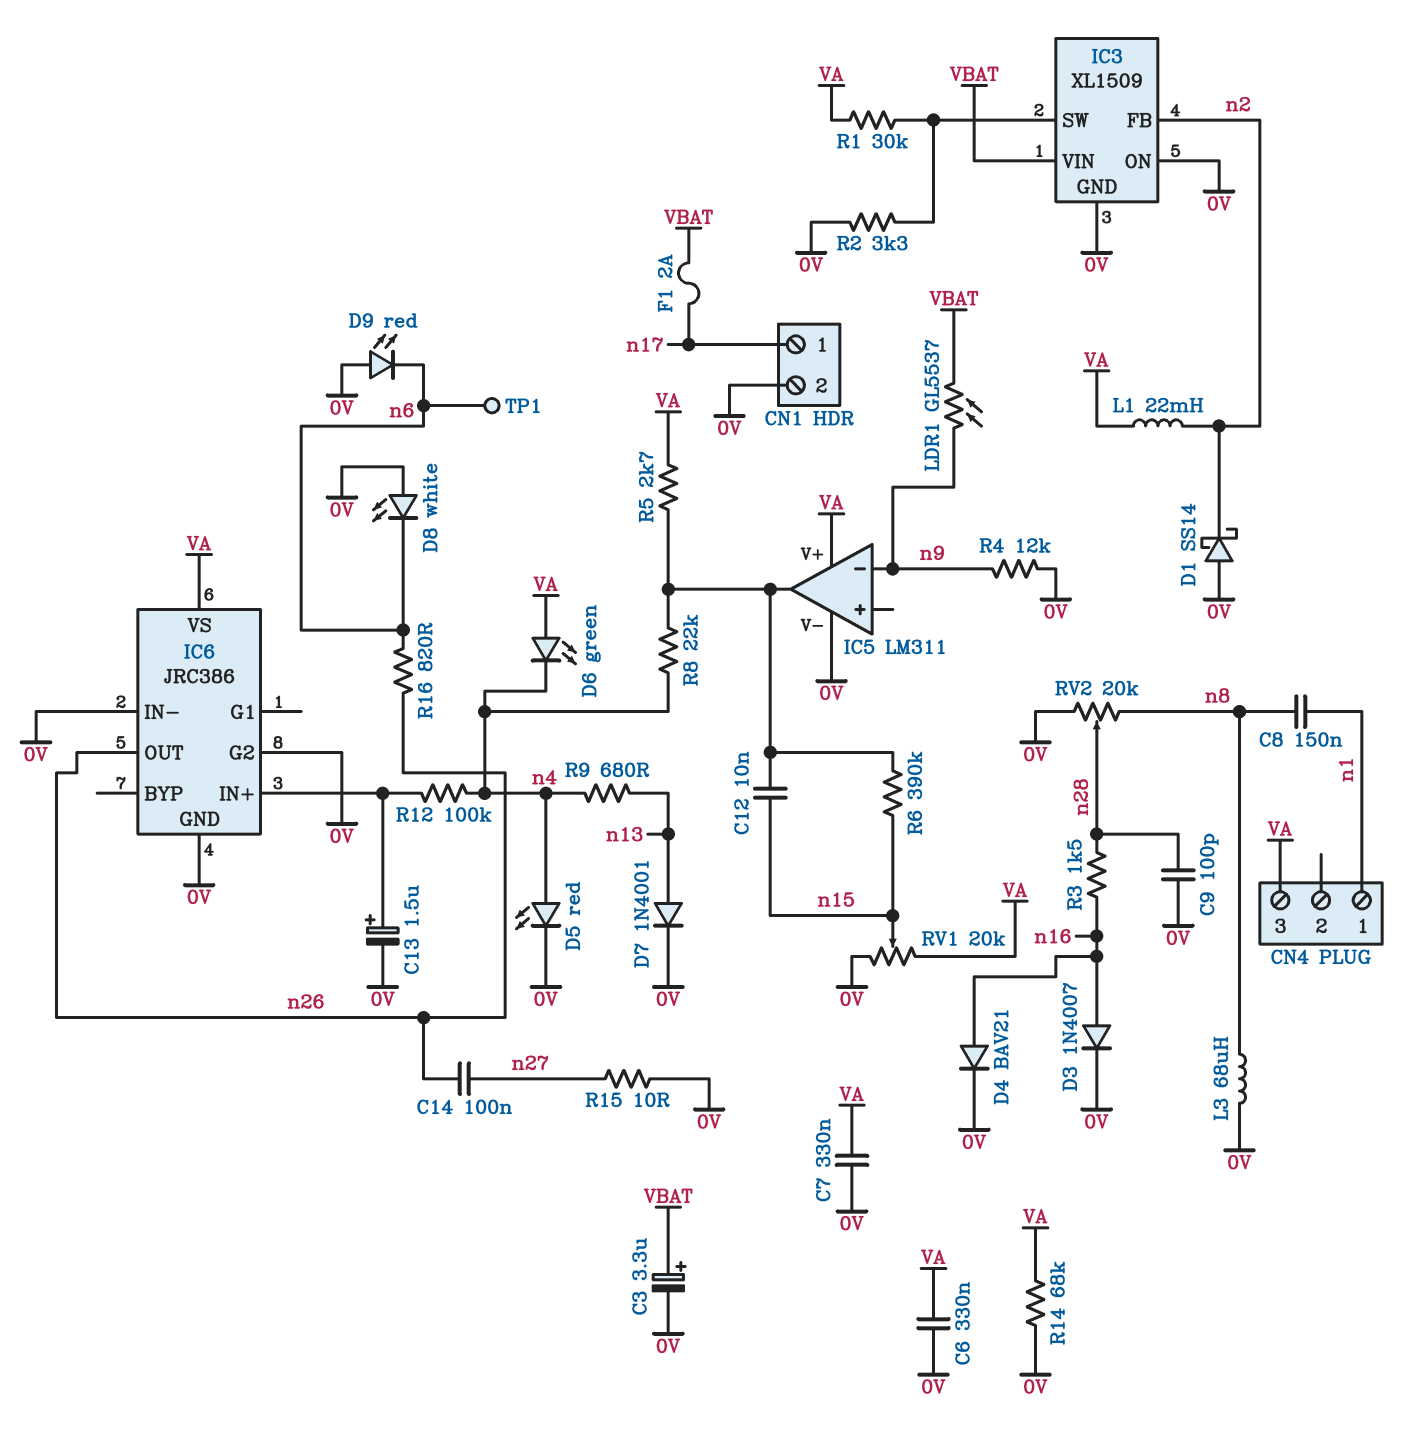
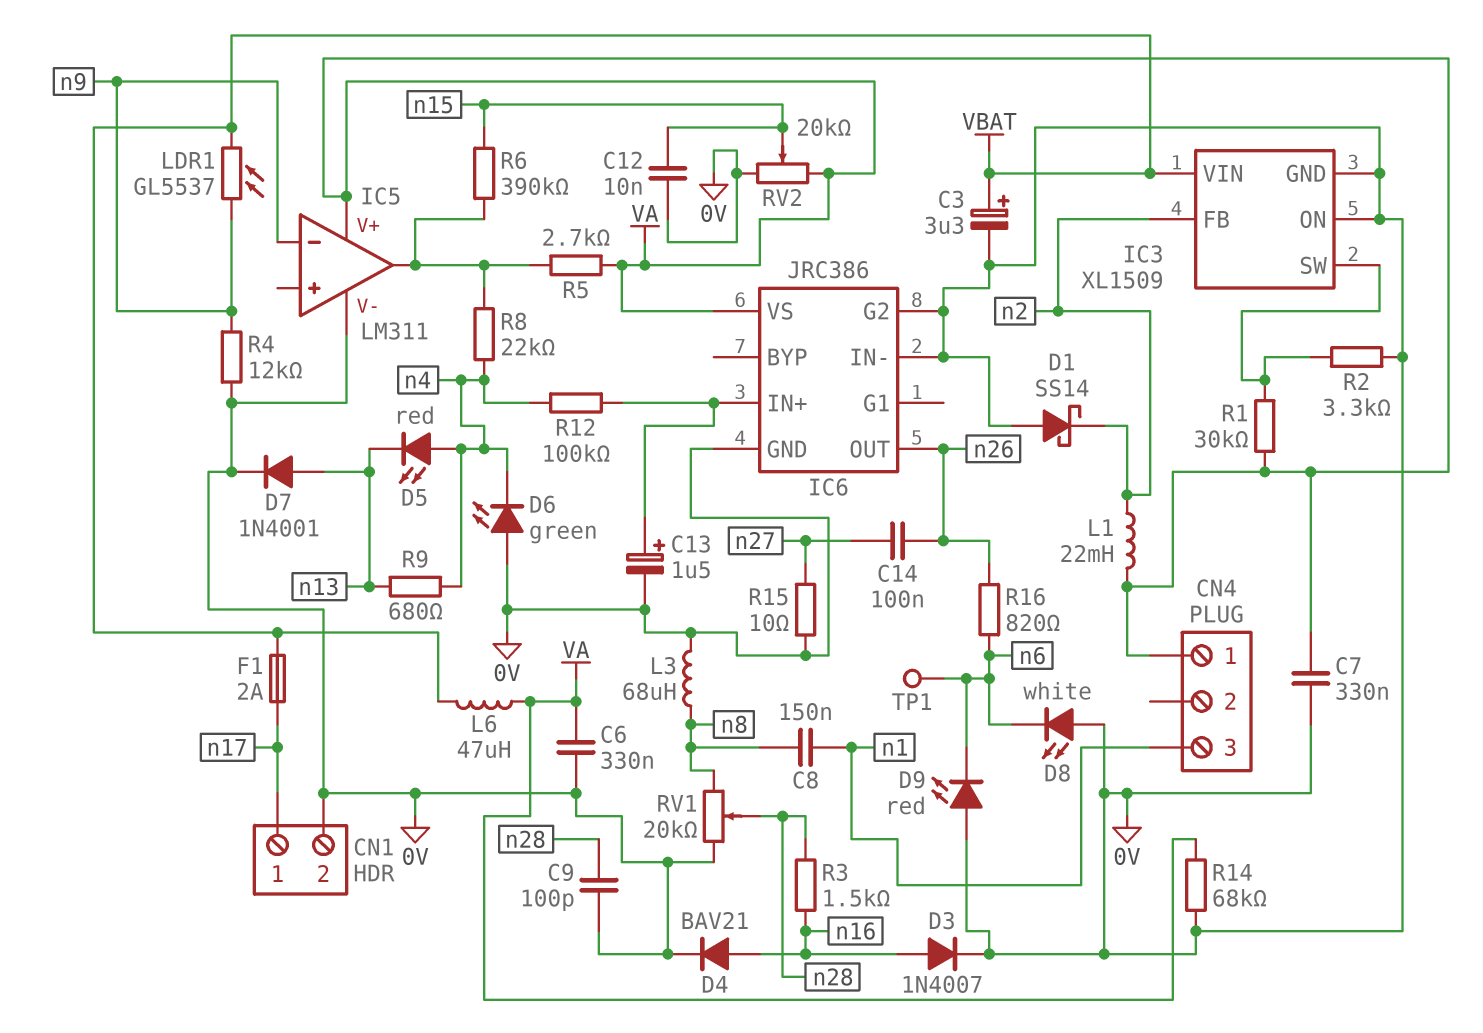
C12: 10nF (IC5/out, n15) -> 10nF (0V, n15)
CN4 pin 1: n1 -> VA
CN4 pin 3: VA -> n1
D5: LED red (A n4, K 0V) -> LED red (A n4, K n13)
D6: LED green (A VA, K n4) -> LED green (A 0V, K n4)
L6: none -> 47uH (VA, VBAT)
RV1: 20k (0V, VA, wiper n15) -> 20k (0V, n8, wiper n28)
RV2: 20k (0V, n8, wiper n28) -> 20k (0V, VA, wiper n15)

